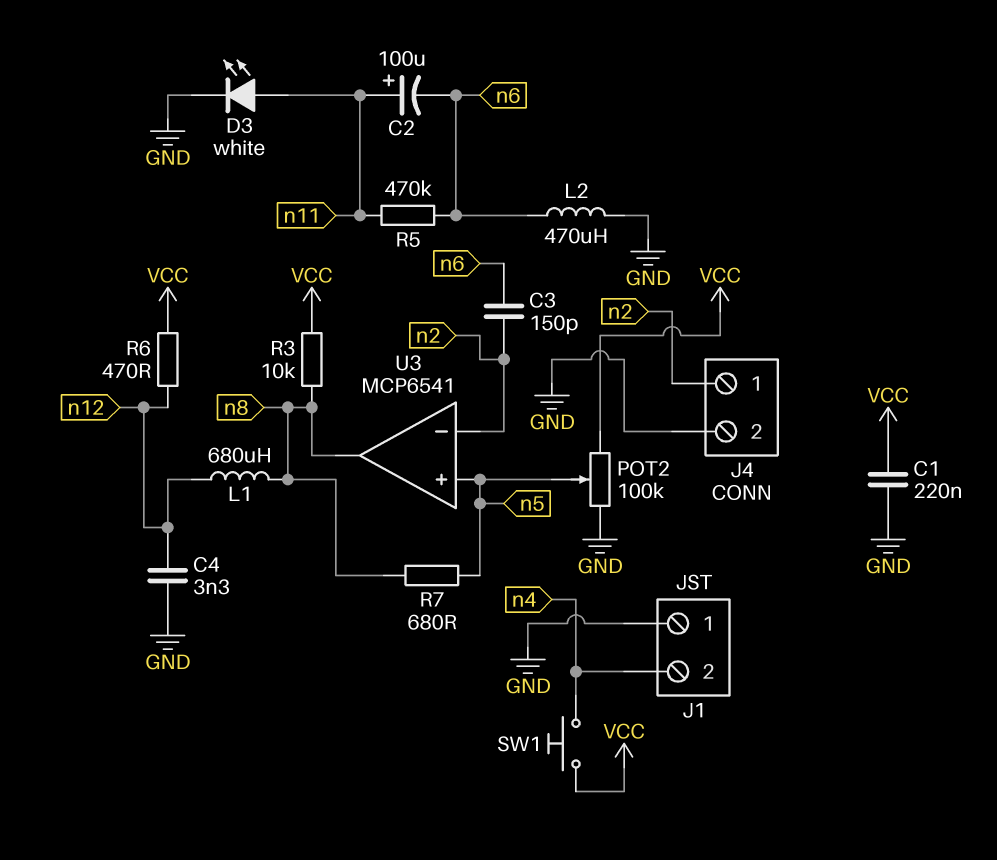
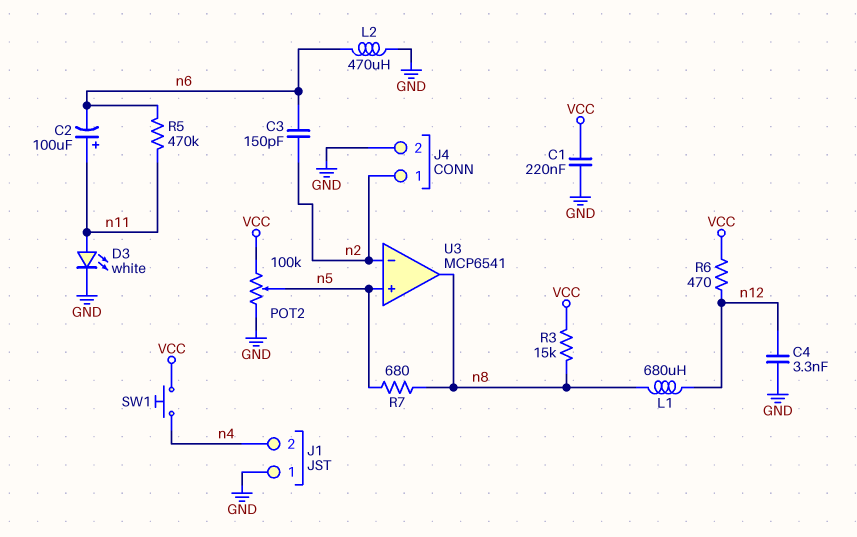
R3: 10k (VCC, n8) -> 15k (VCC, n8)

